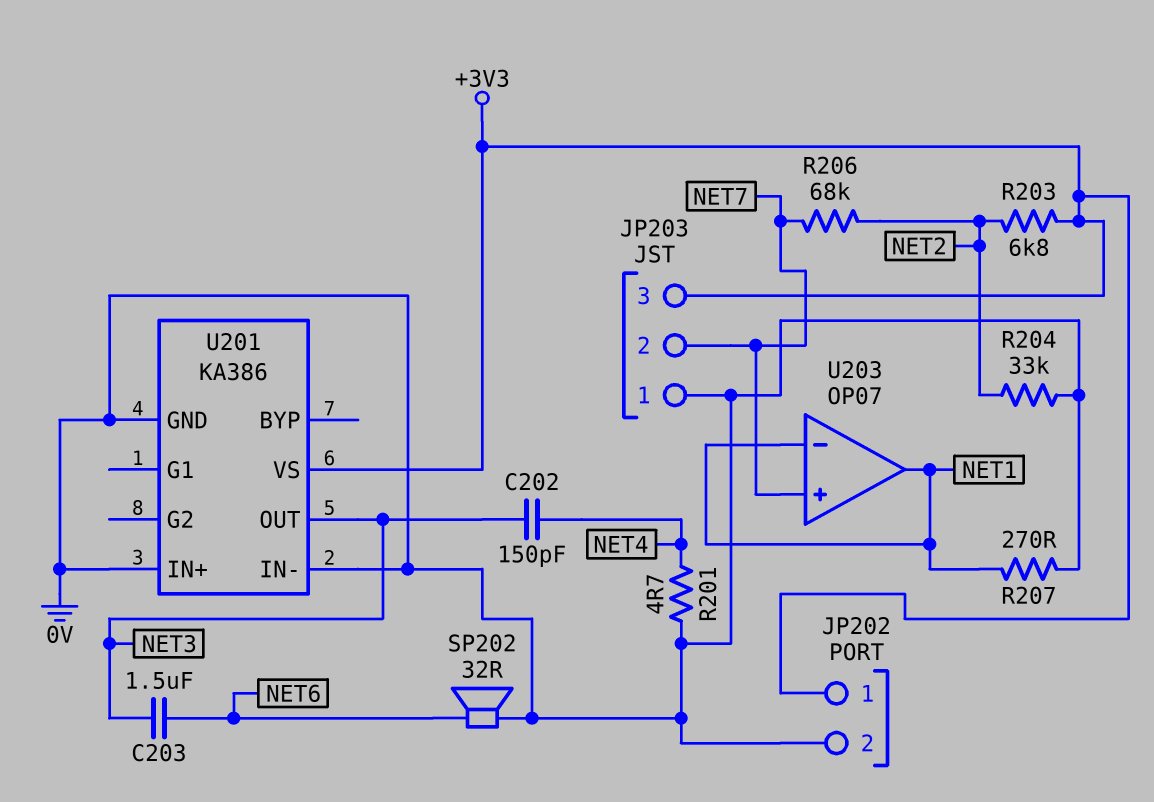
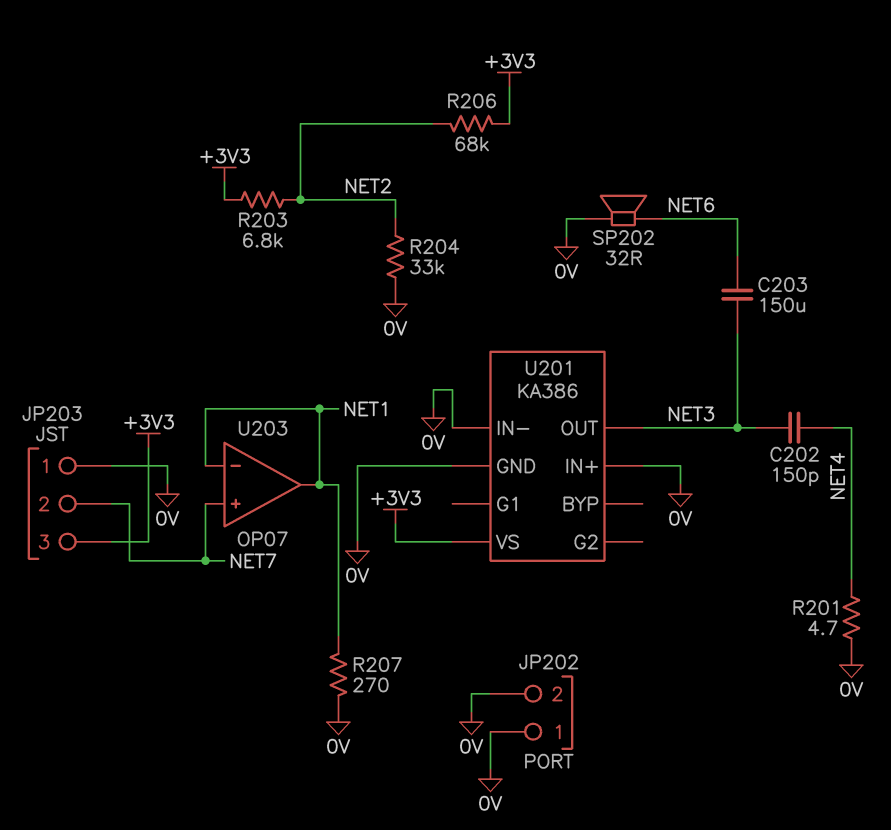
C203: 1.5uF (NET3, NET6) -> 150uF (NET3, NET6)
JP202 pin 1: +3V3 -> 0V
R206: 68k (NET2, NET7) -> 68k (+3V3, NET2)

